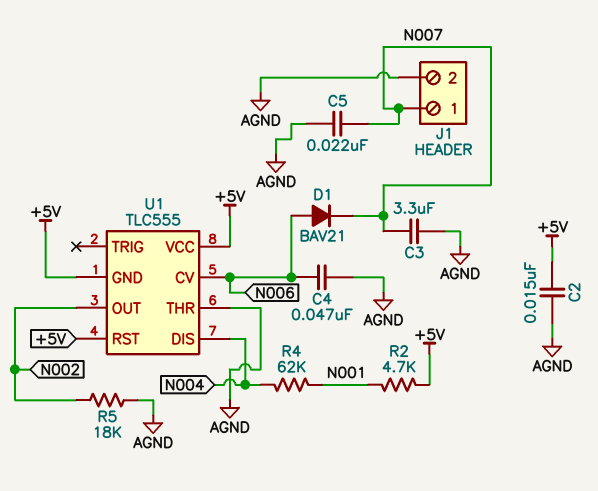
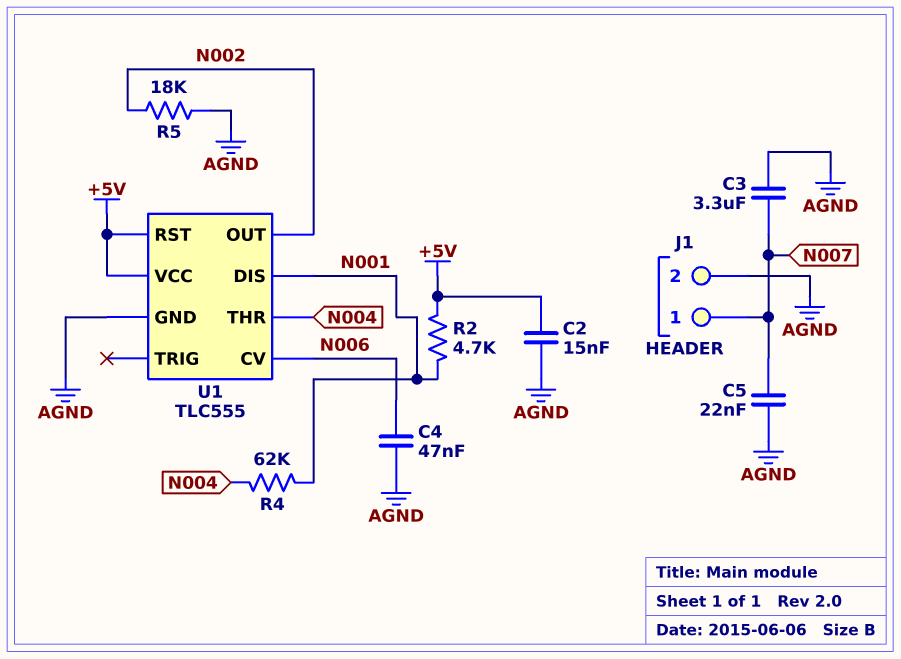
D1: diode BAV21 (A N006, K N007) -> none
U1 pin DIS: N004 -> N001
U1 pin GND: +5V -> AGND
U1 pin THR: AGND -> N004

